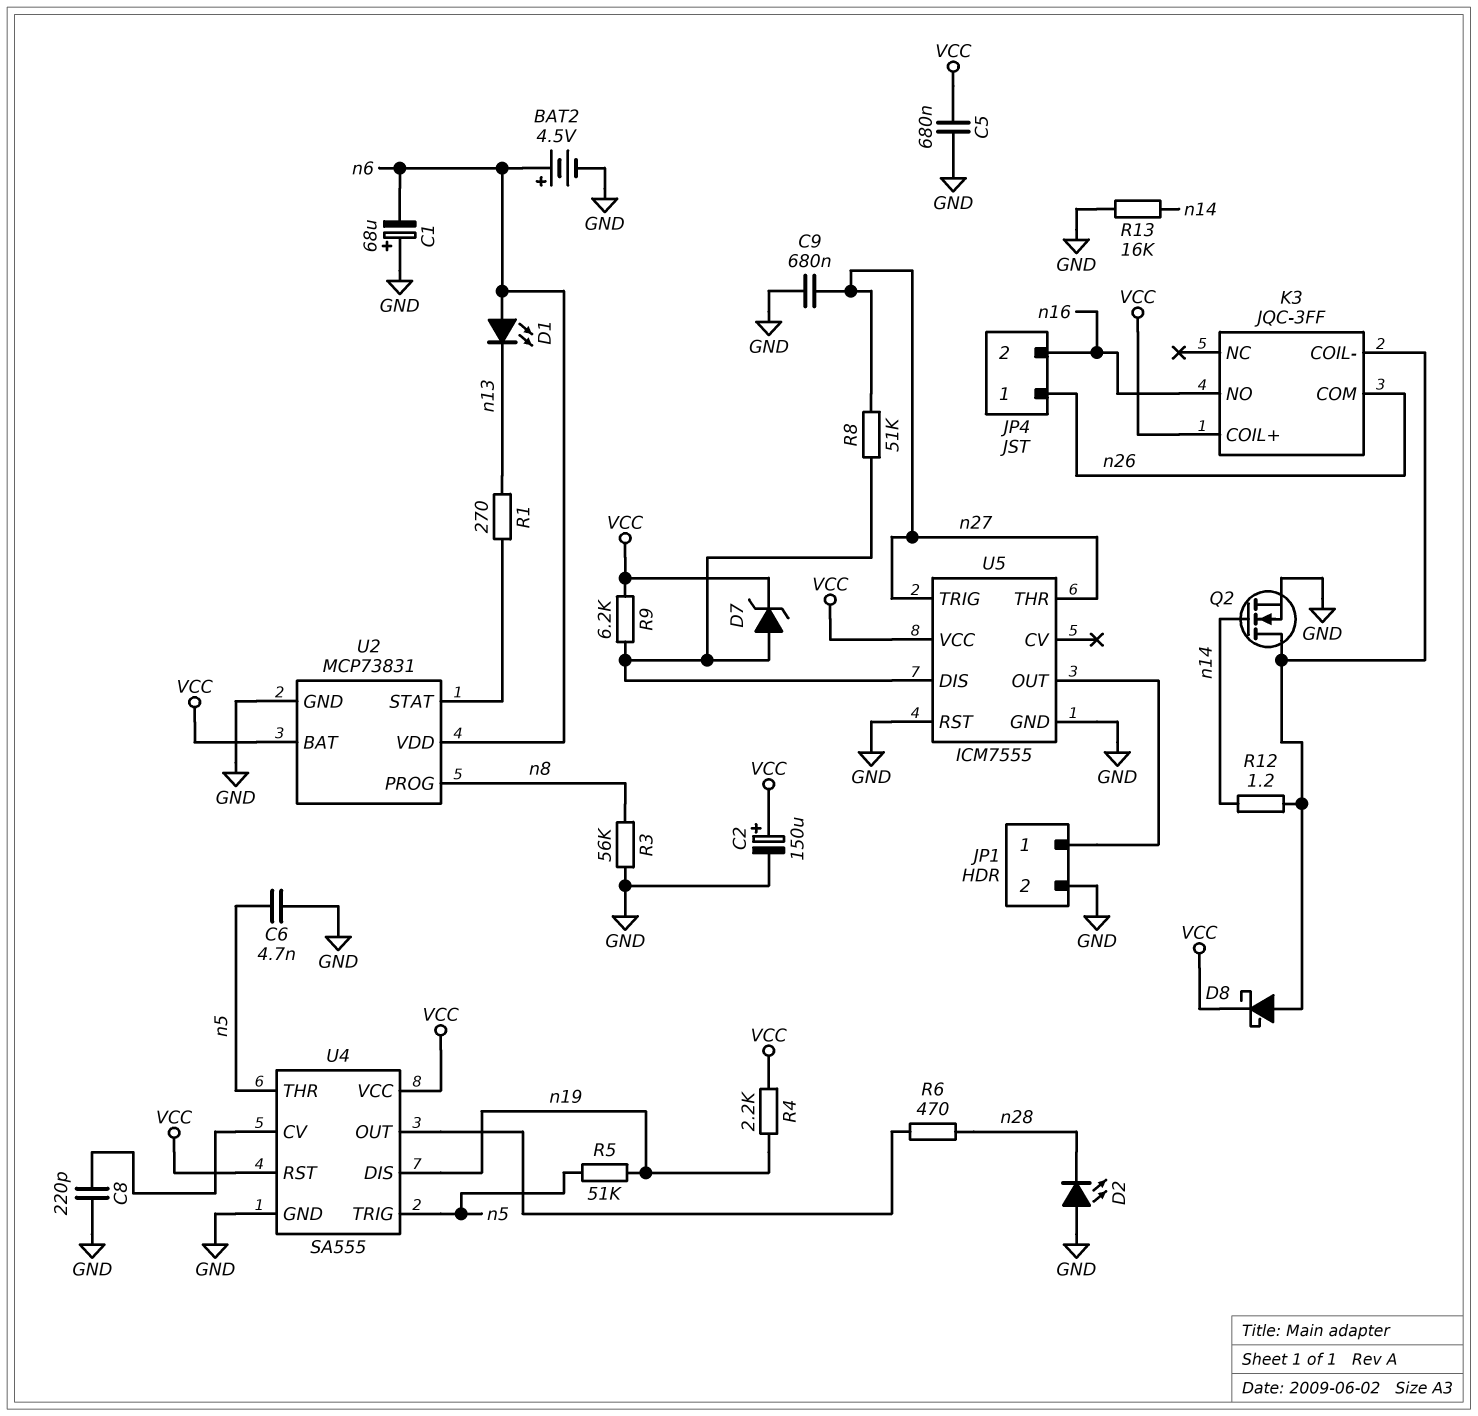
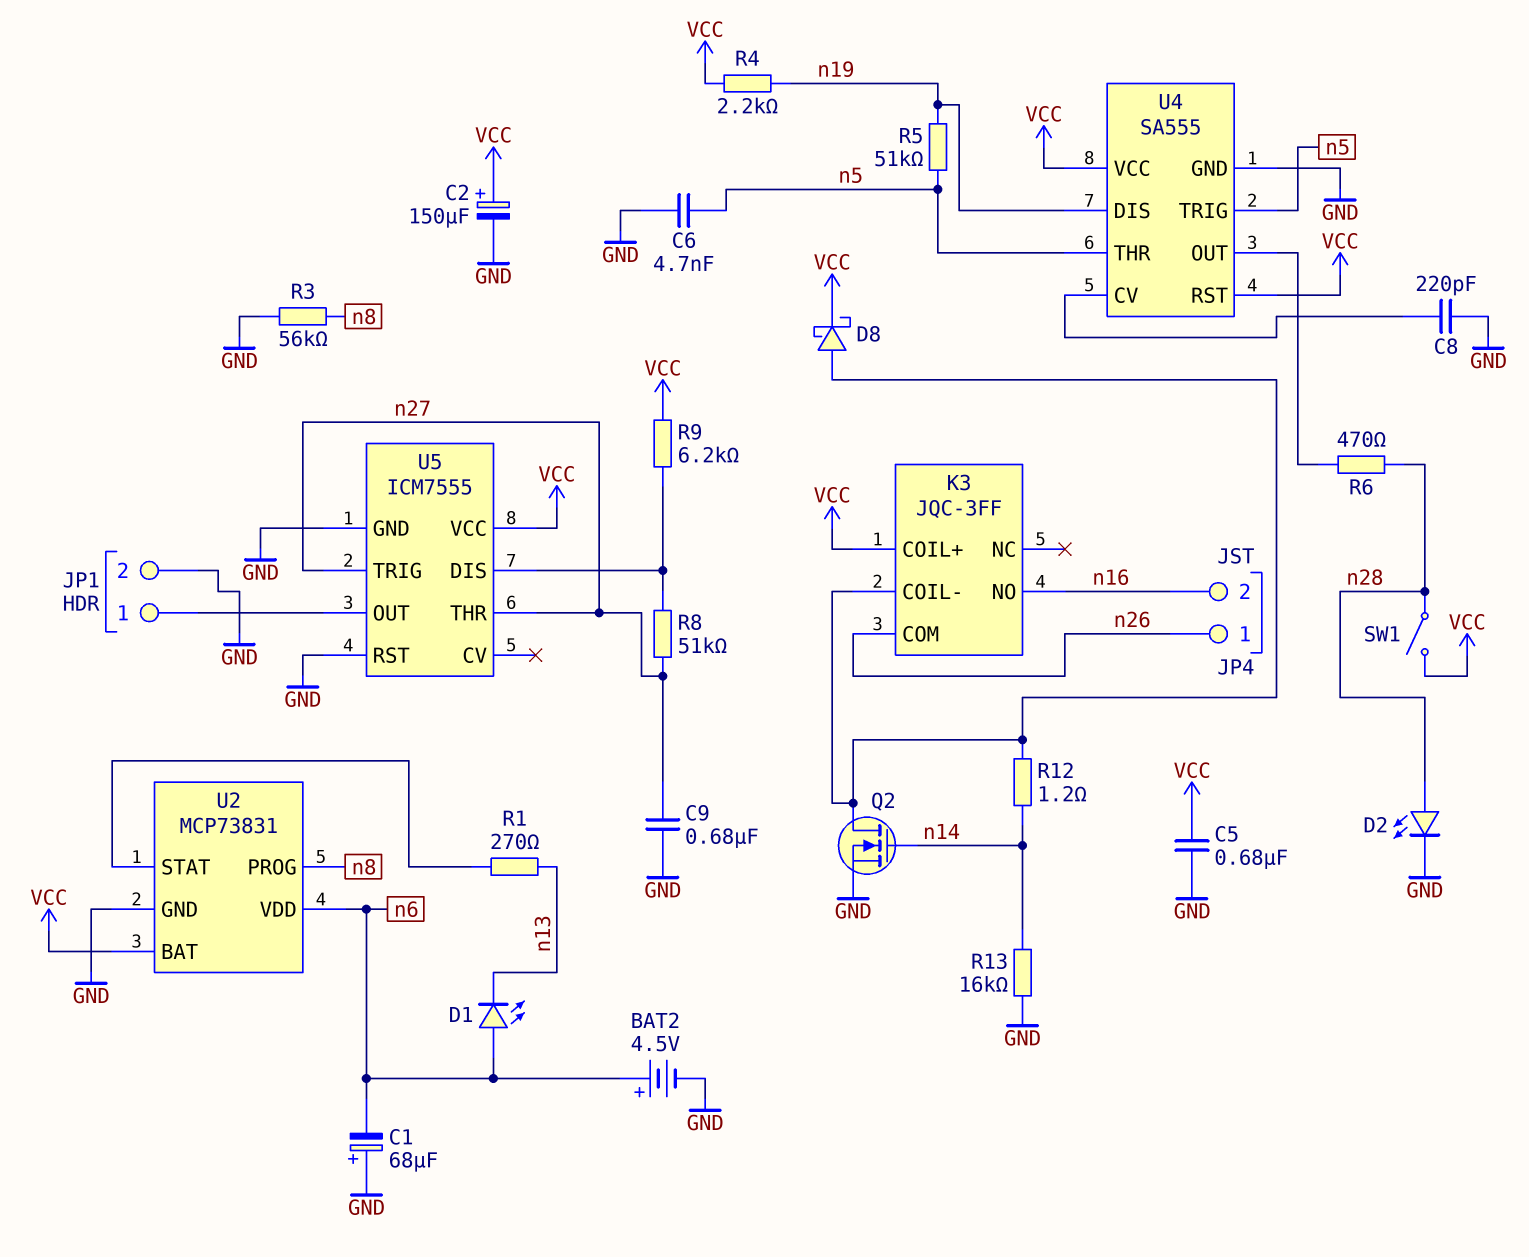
D2: LED (A GND, K n28) -> LED (A n28, K GND)
D7: zener (A U5/DIS, K VCC) -> none
SW1: none -> switch (VCC, n28)

